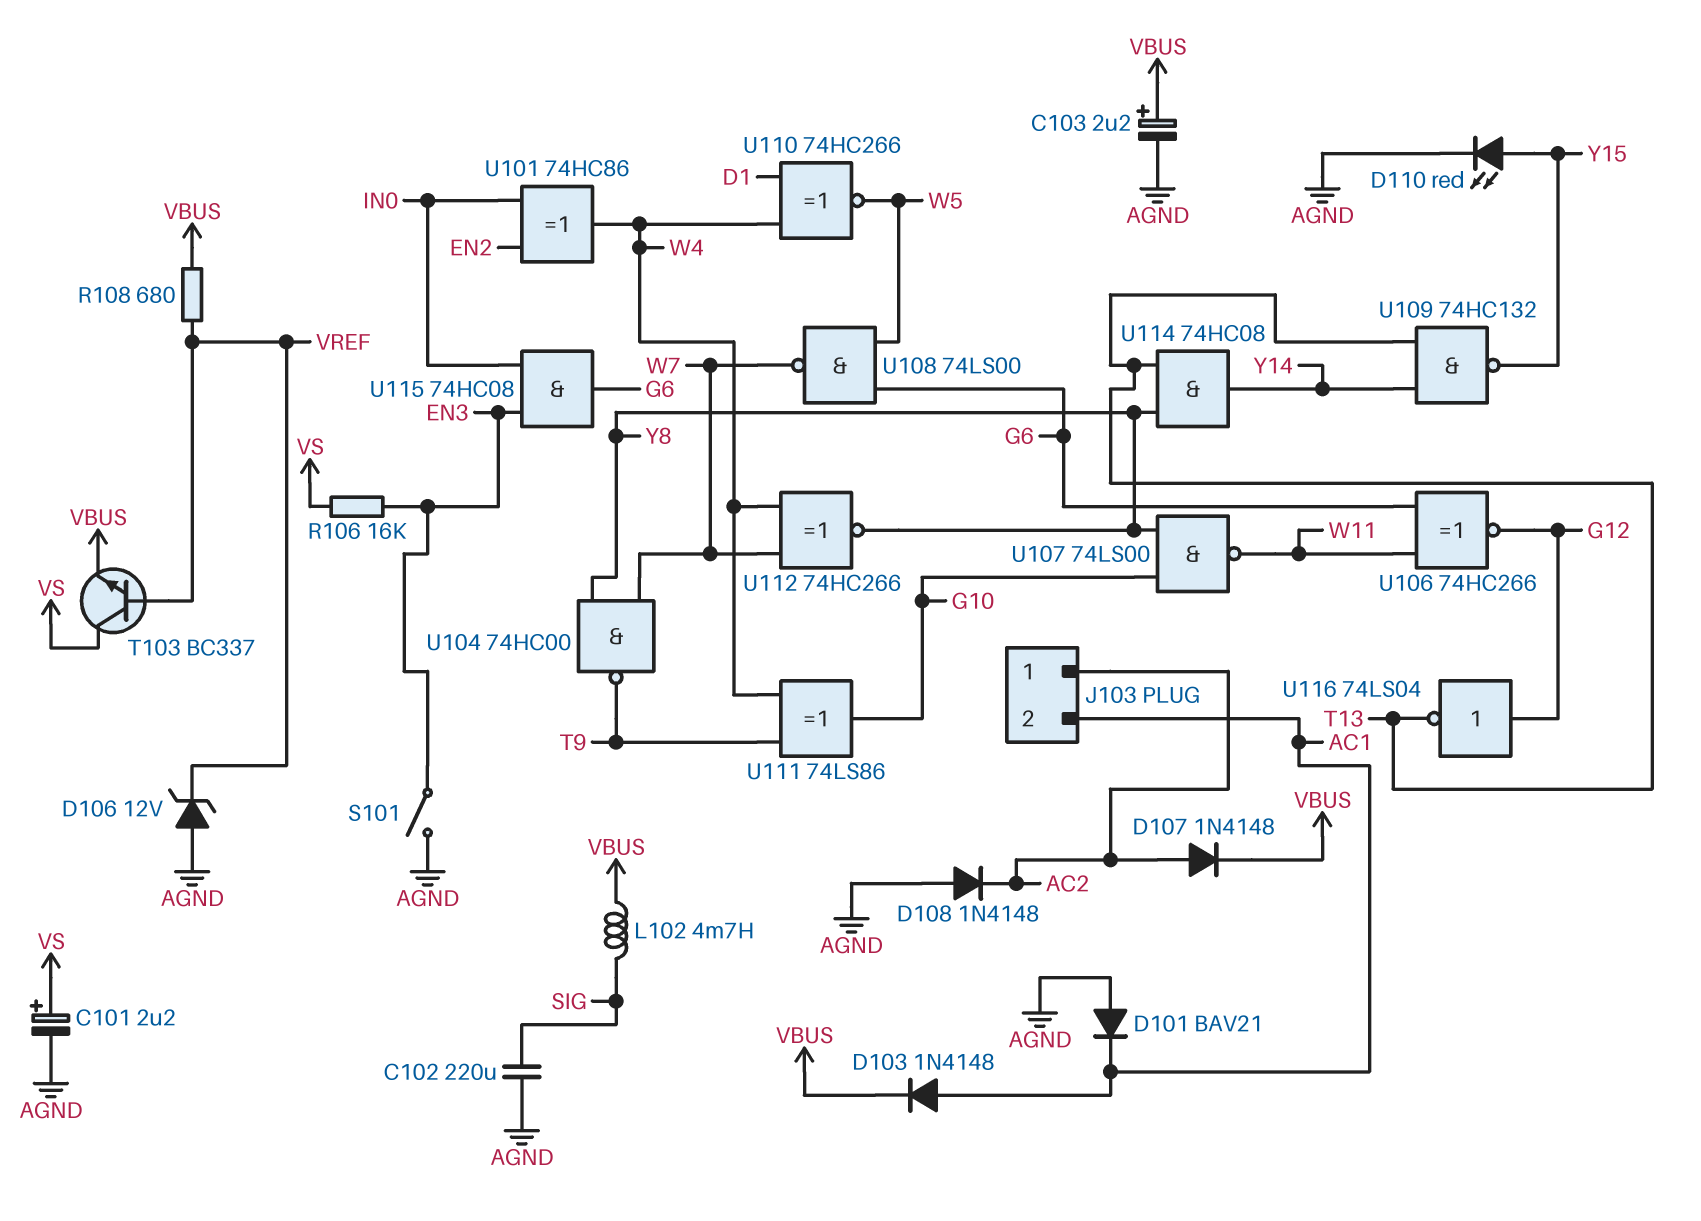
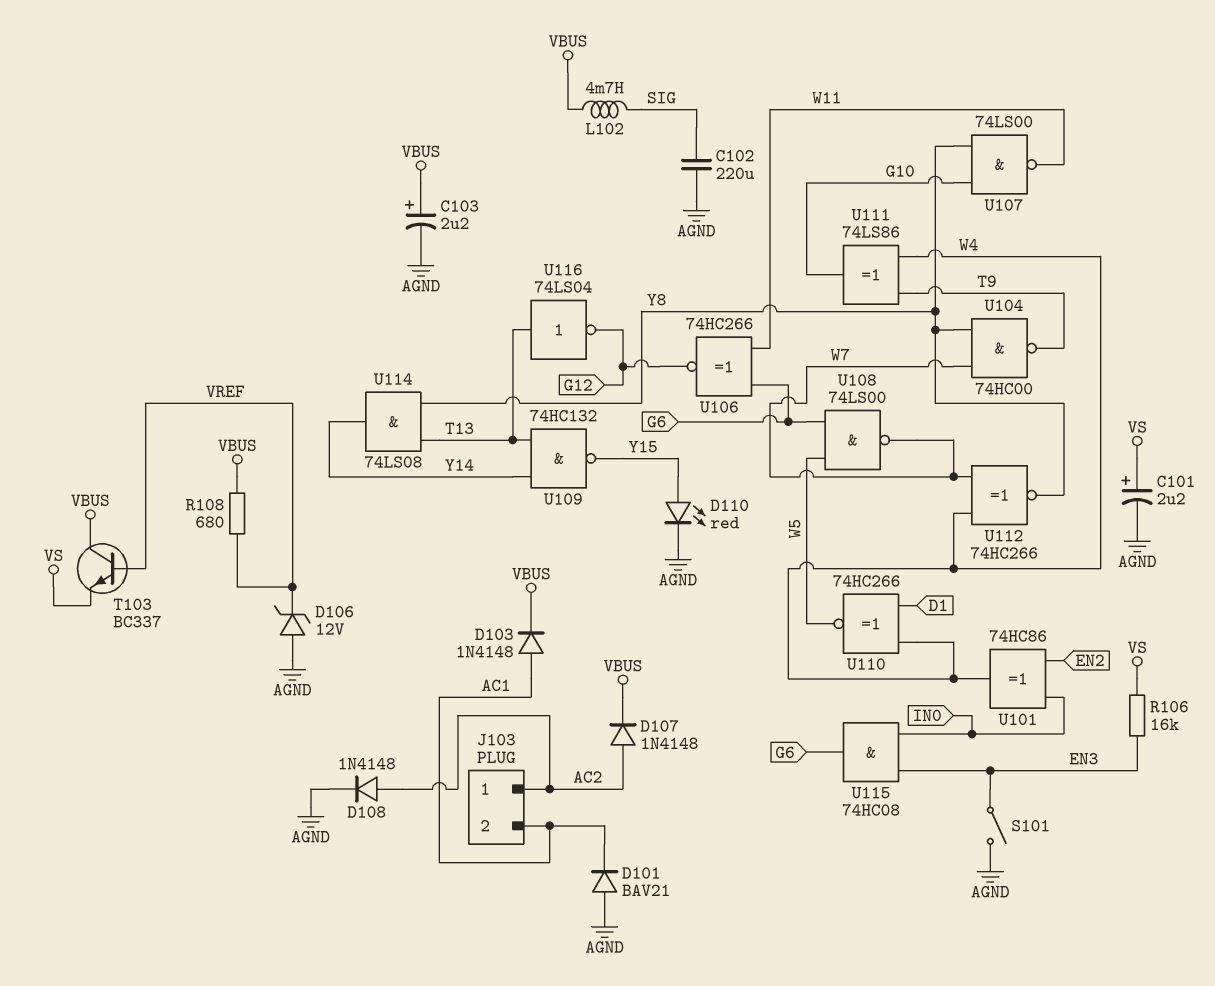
D108: diode 1N4148 (A AGND, K AC2) -> diode 1N4148 (A AC2, K AGND)
T103: NPN BC337 (B VREF, C VS, E VBUS) -> NPN BC337 (B VREF, C VBUS, E VS)
U114: AND 74HC08 (in T13, in Y8, out Y14) -> AND 74LS08 (in T13, in Y8, out Y14)
U116: NOT 74LS04 (in G12, out T13) -> NOT 74LS04 (in T13, out G12)

